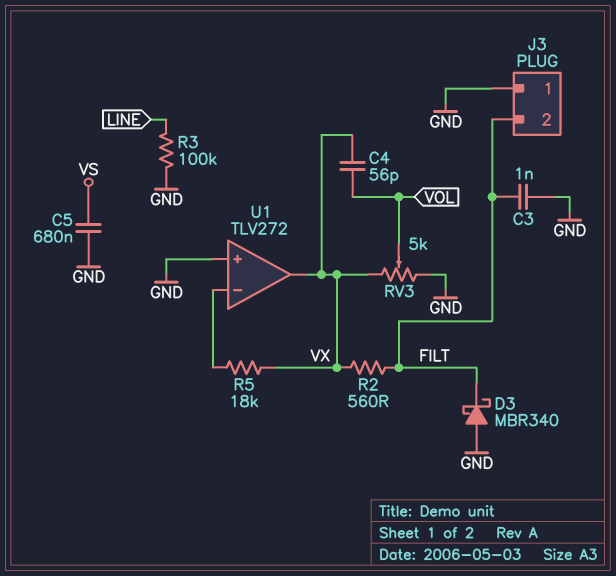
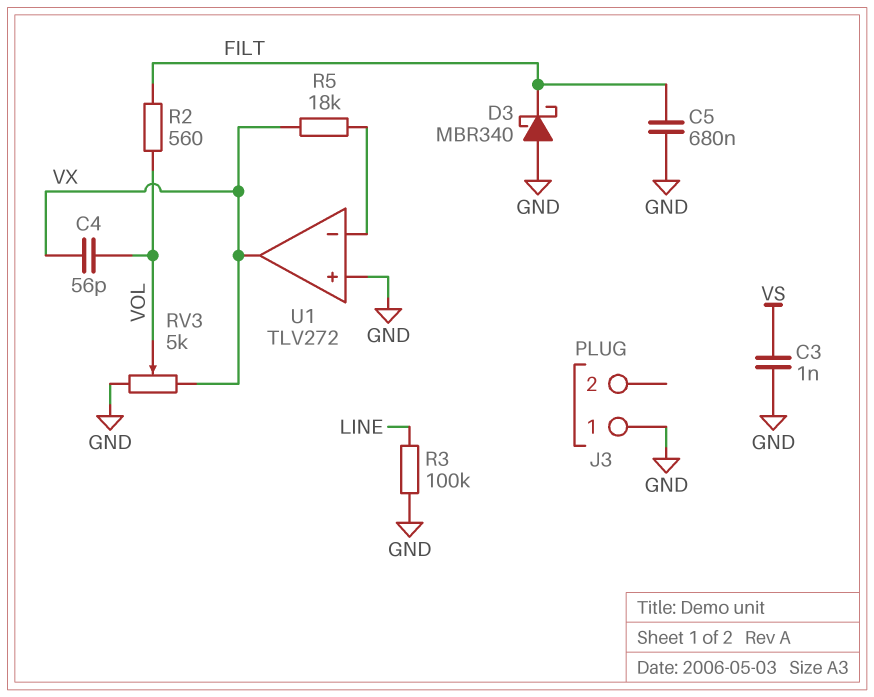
C3: 1nF (FILT, GND) -> 1nF (GND, VS)
C5: 680nF (GND, VS) -> 680nF (FILT, GND)
J3 pin 2: FILT -> none
R2: 560 (FILT, VX) -> 560 (FILT, VOL)

